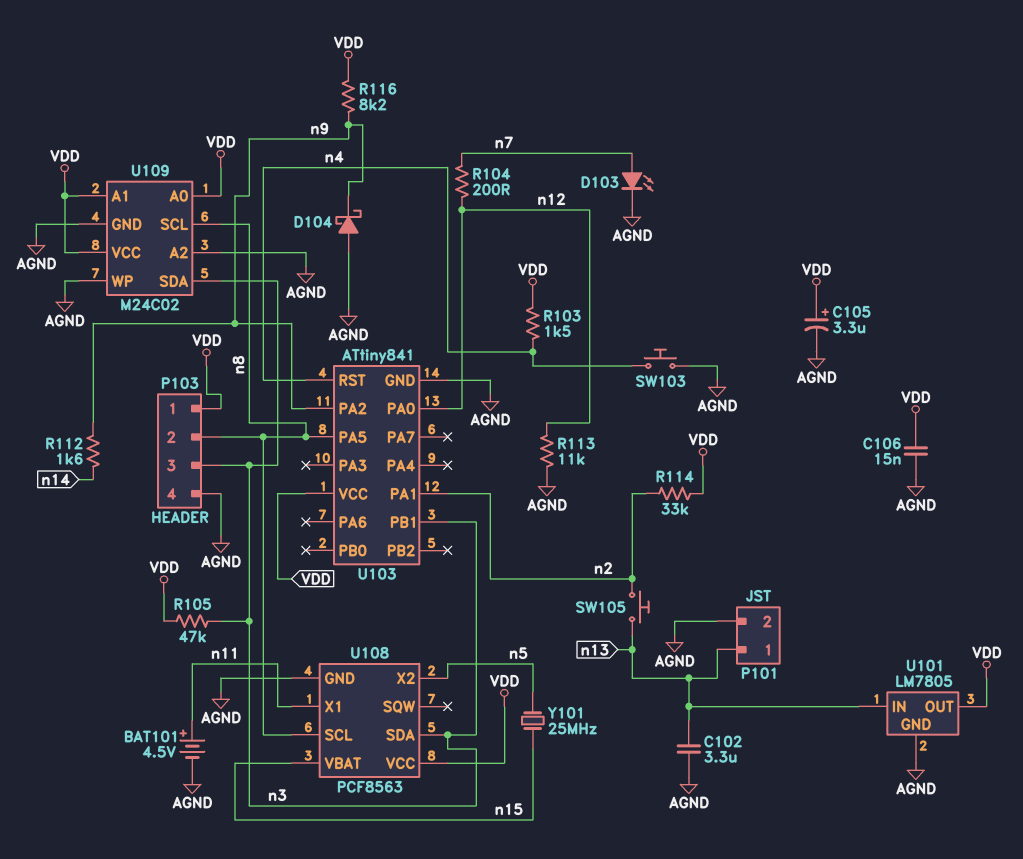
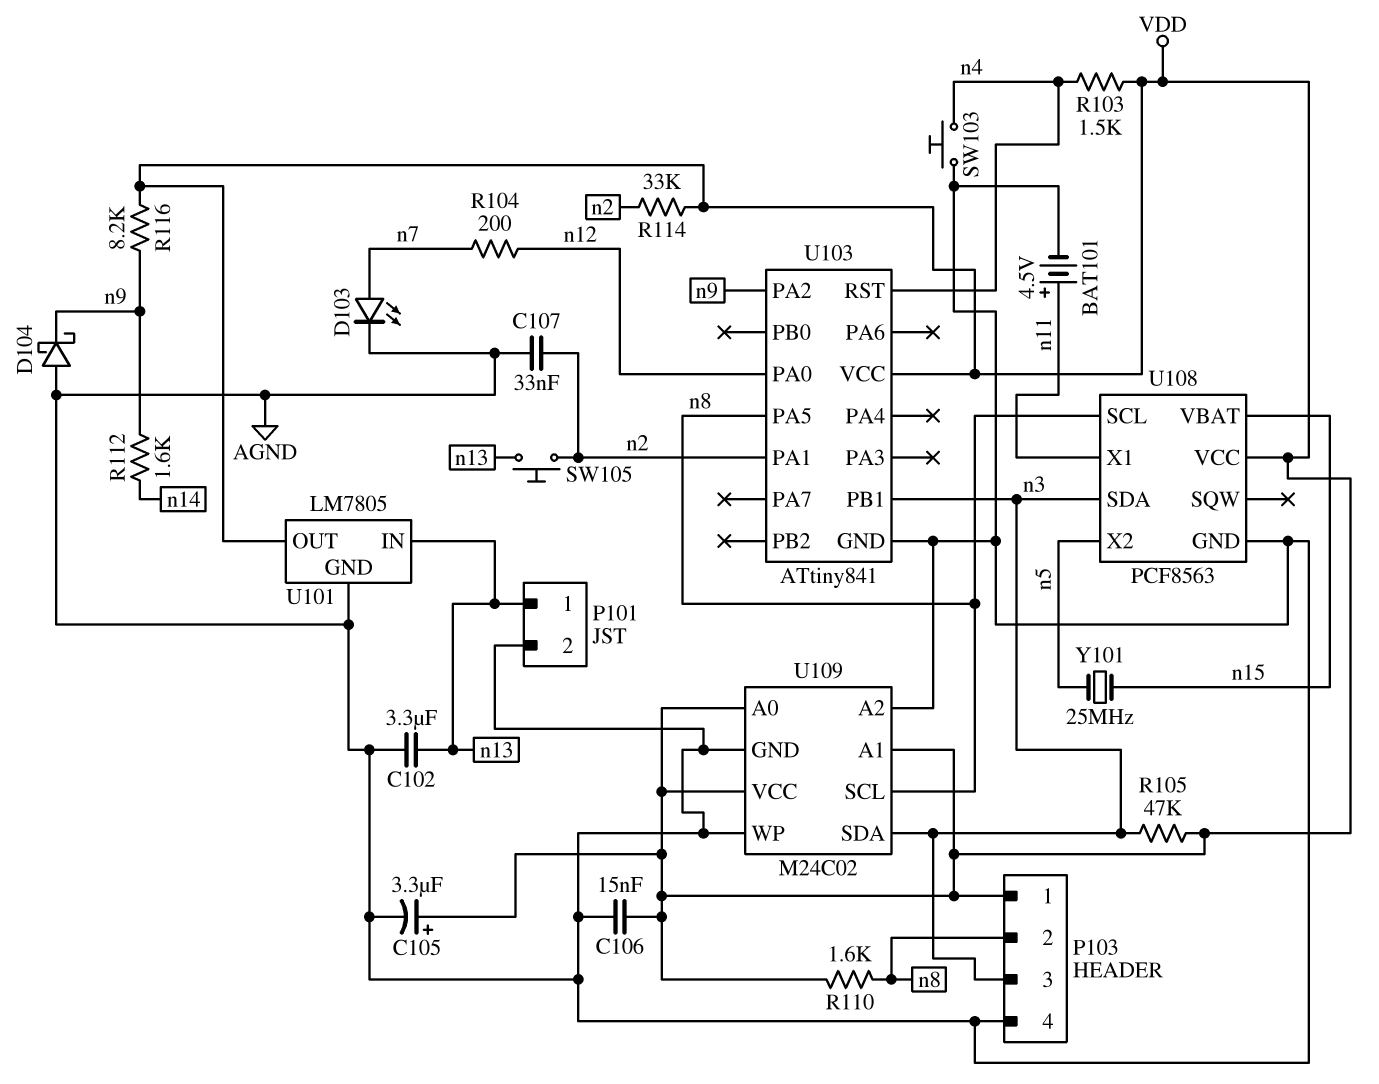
C107: none -> 33nF (AGND, n2)
R110: none -> 1.6k (VDD, n8)
R113: 11k (AGND, n12) -> none

